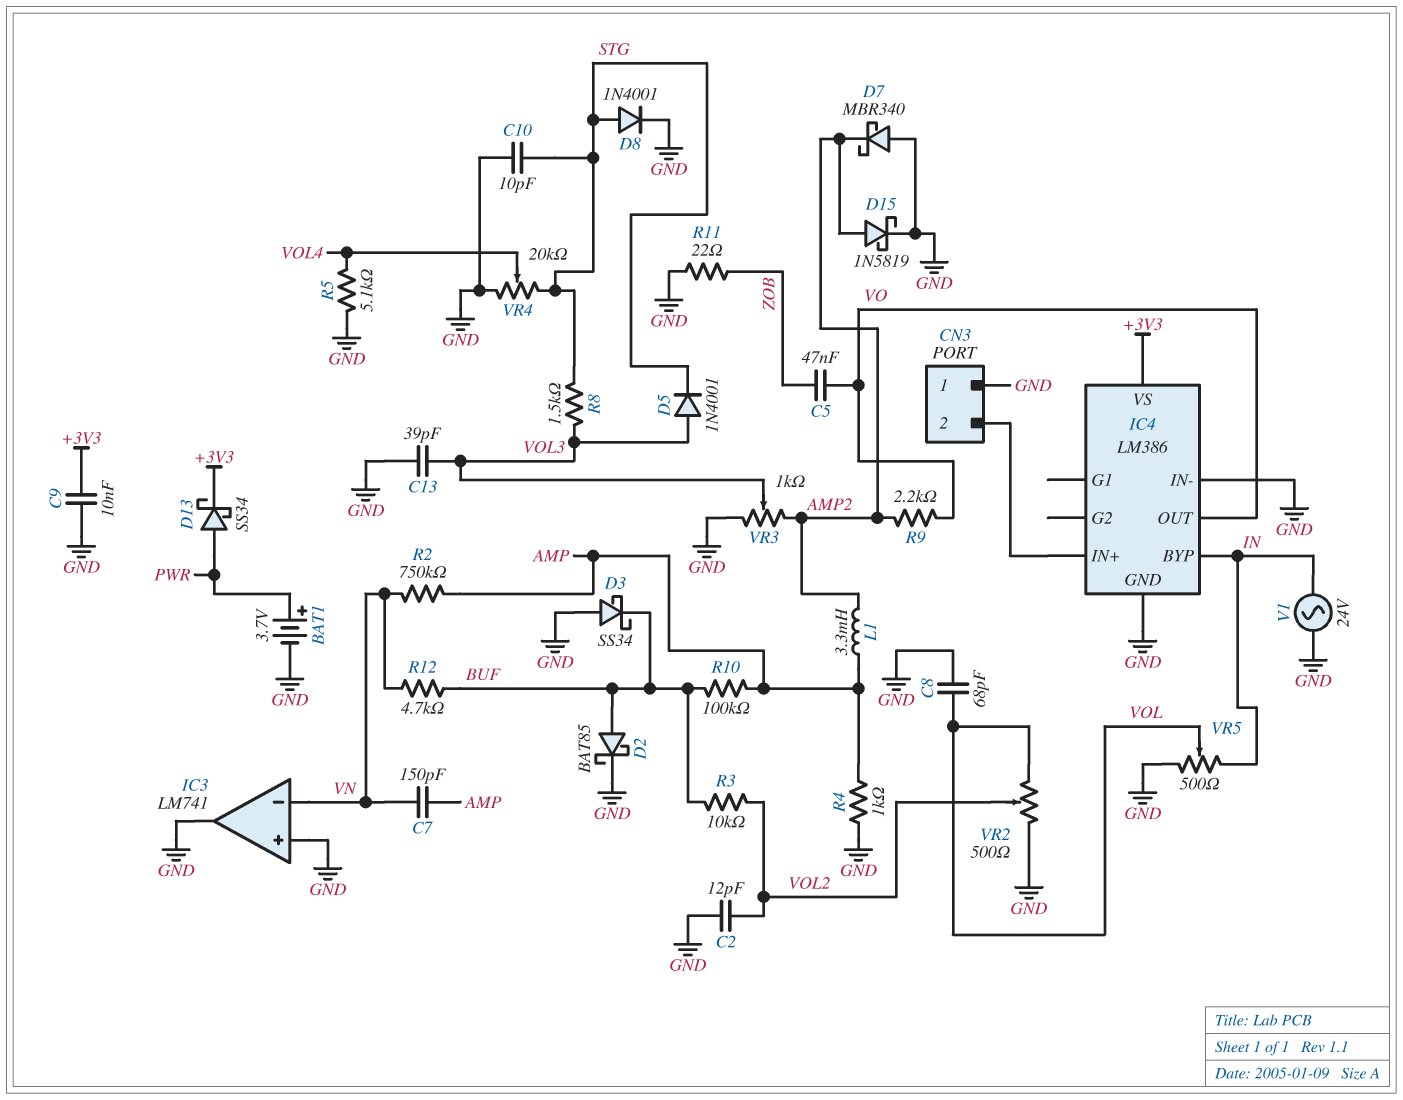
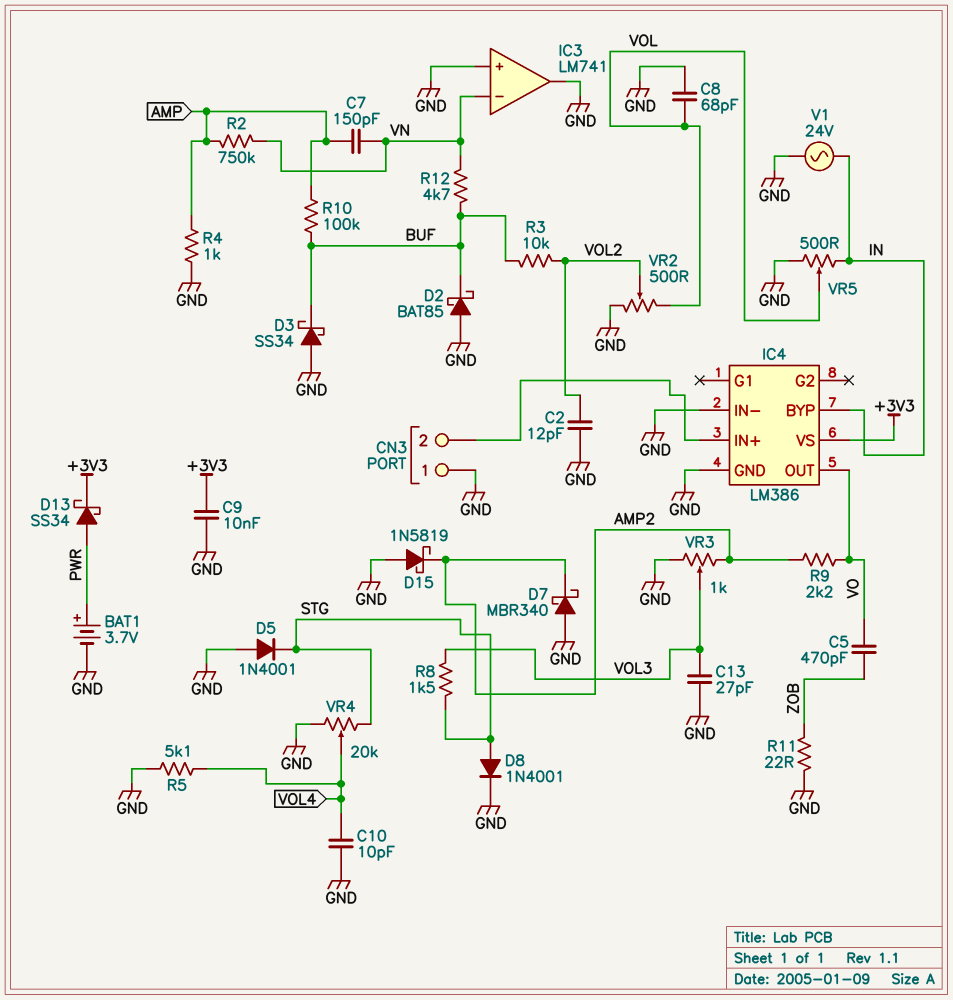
C5: 47nF (VO, ZOB) -> 470pF (VO, ZOB)
C10: 10pF (GND, STG) -> 10pF (GND, VOL4)
C13: 39pF (GND, VOL3) -> 27pF (GND, VOL3)
D2: schottky BAT85 (A BUF, K GND) -> schottky BAT85 (A GND, K BUF)
D5: diode 1N4001 (A VOL3, K STG) -> diode 1N4001 (A GND, K STG)
D15: schottky 1N5819 (A AMP2, K GND) -> schottky 1N5819 (A GND, K AMP2)
L1: 3.3mH (AMP, AMP2) -> none

